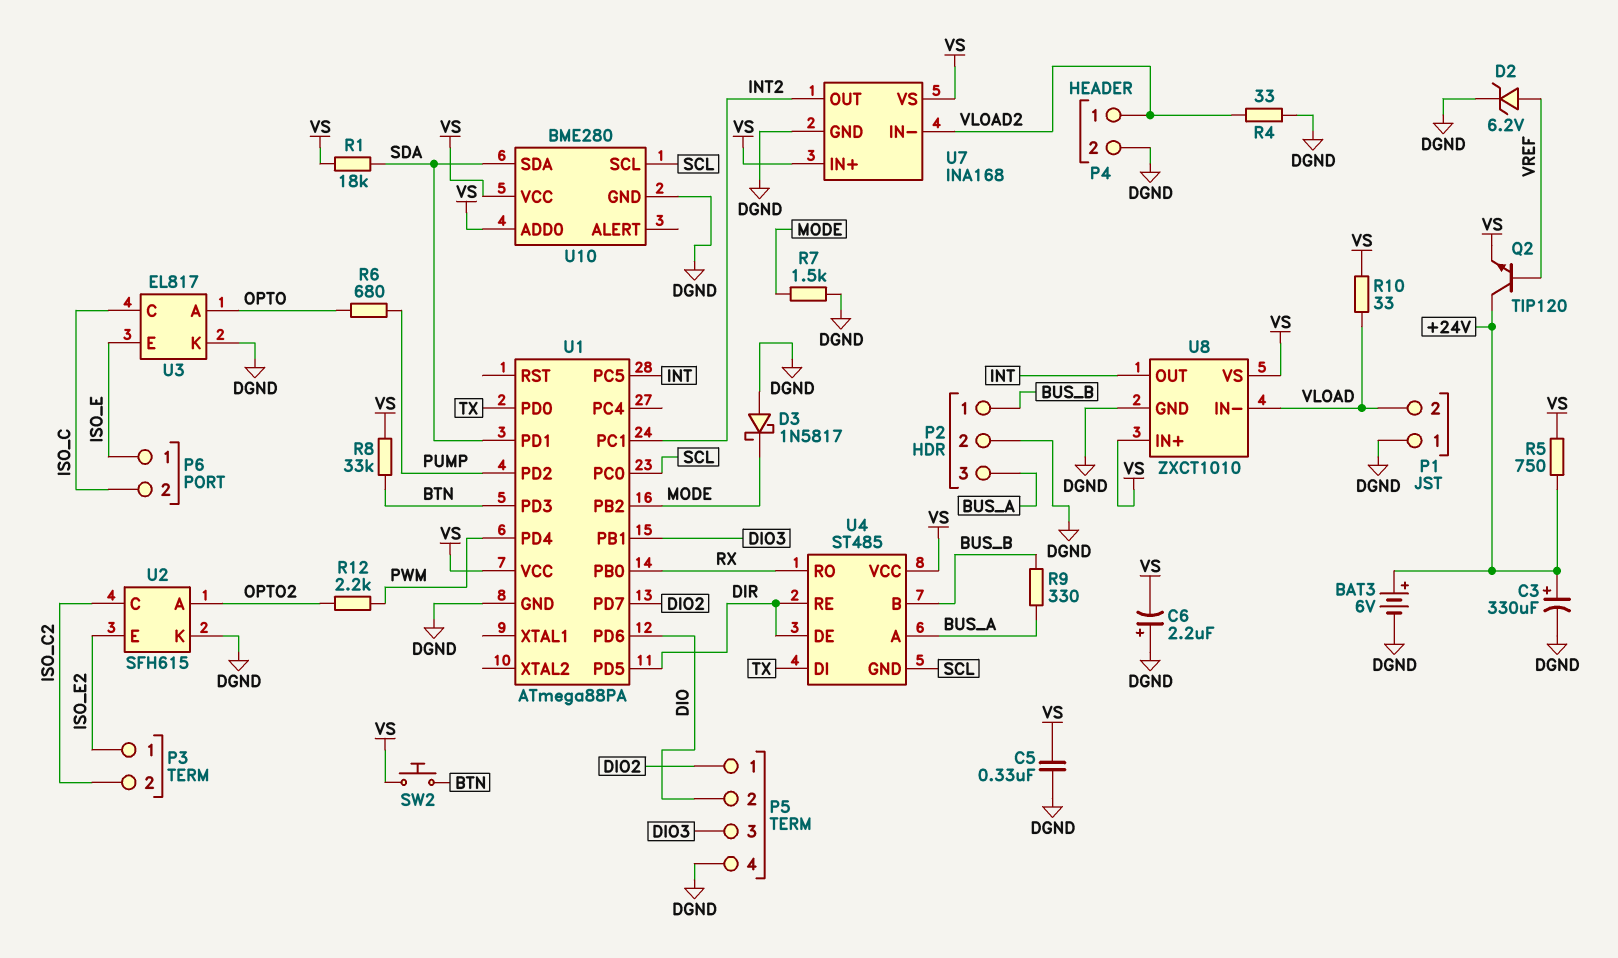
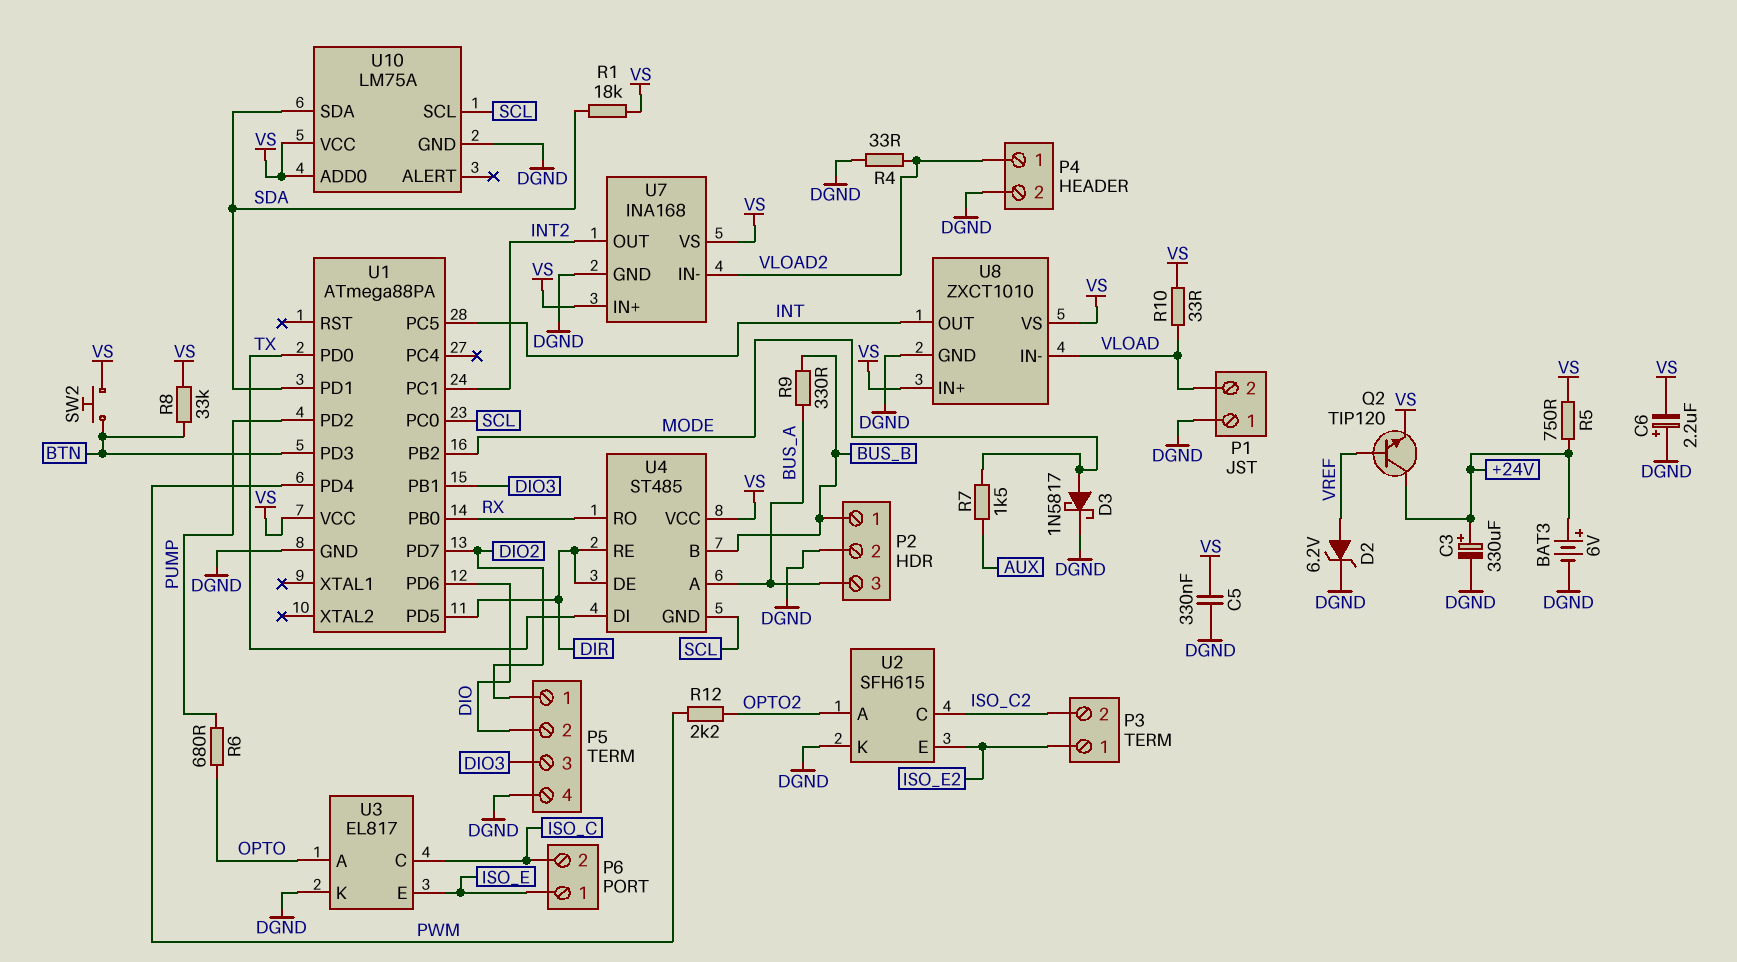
D3: schottky 1N5817 (A DGND, K MODE) -> schottky 1N5817 (A MODE, K DGND)
R7: 1.5k (DGND, MODE) -> 1.5k (AUX, MODE)
U10: BME280 -> LM75A

